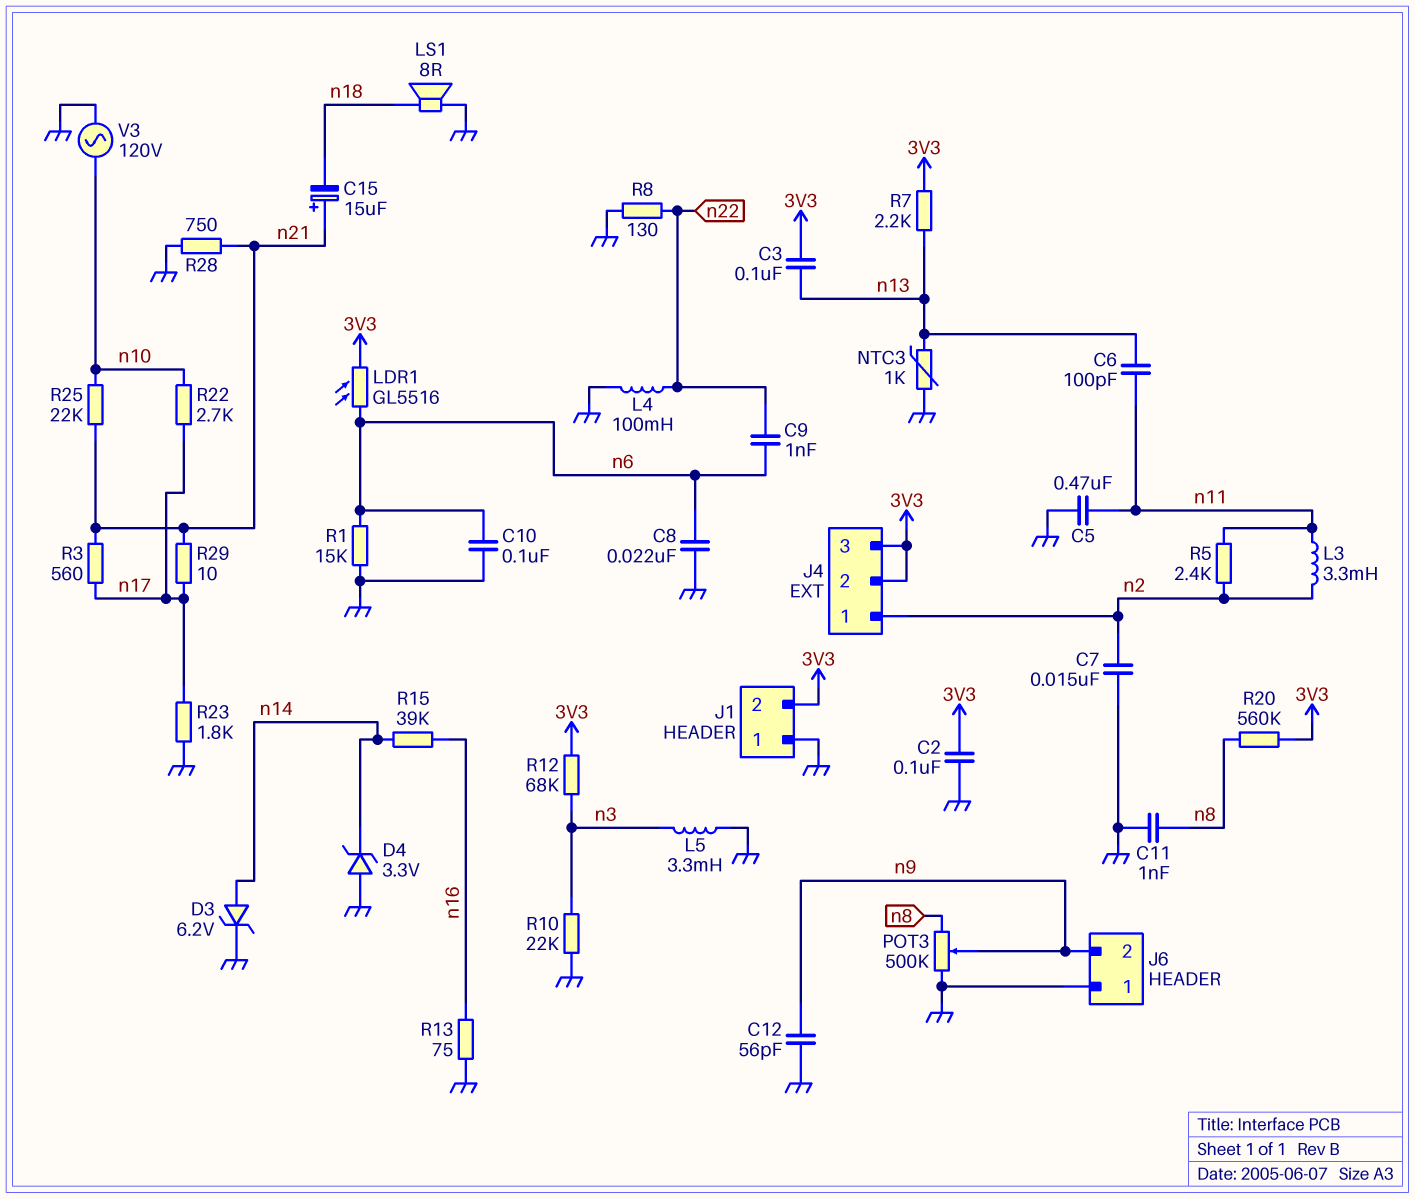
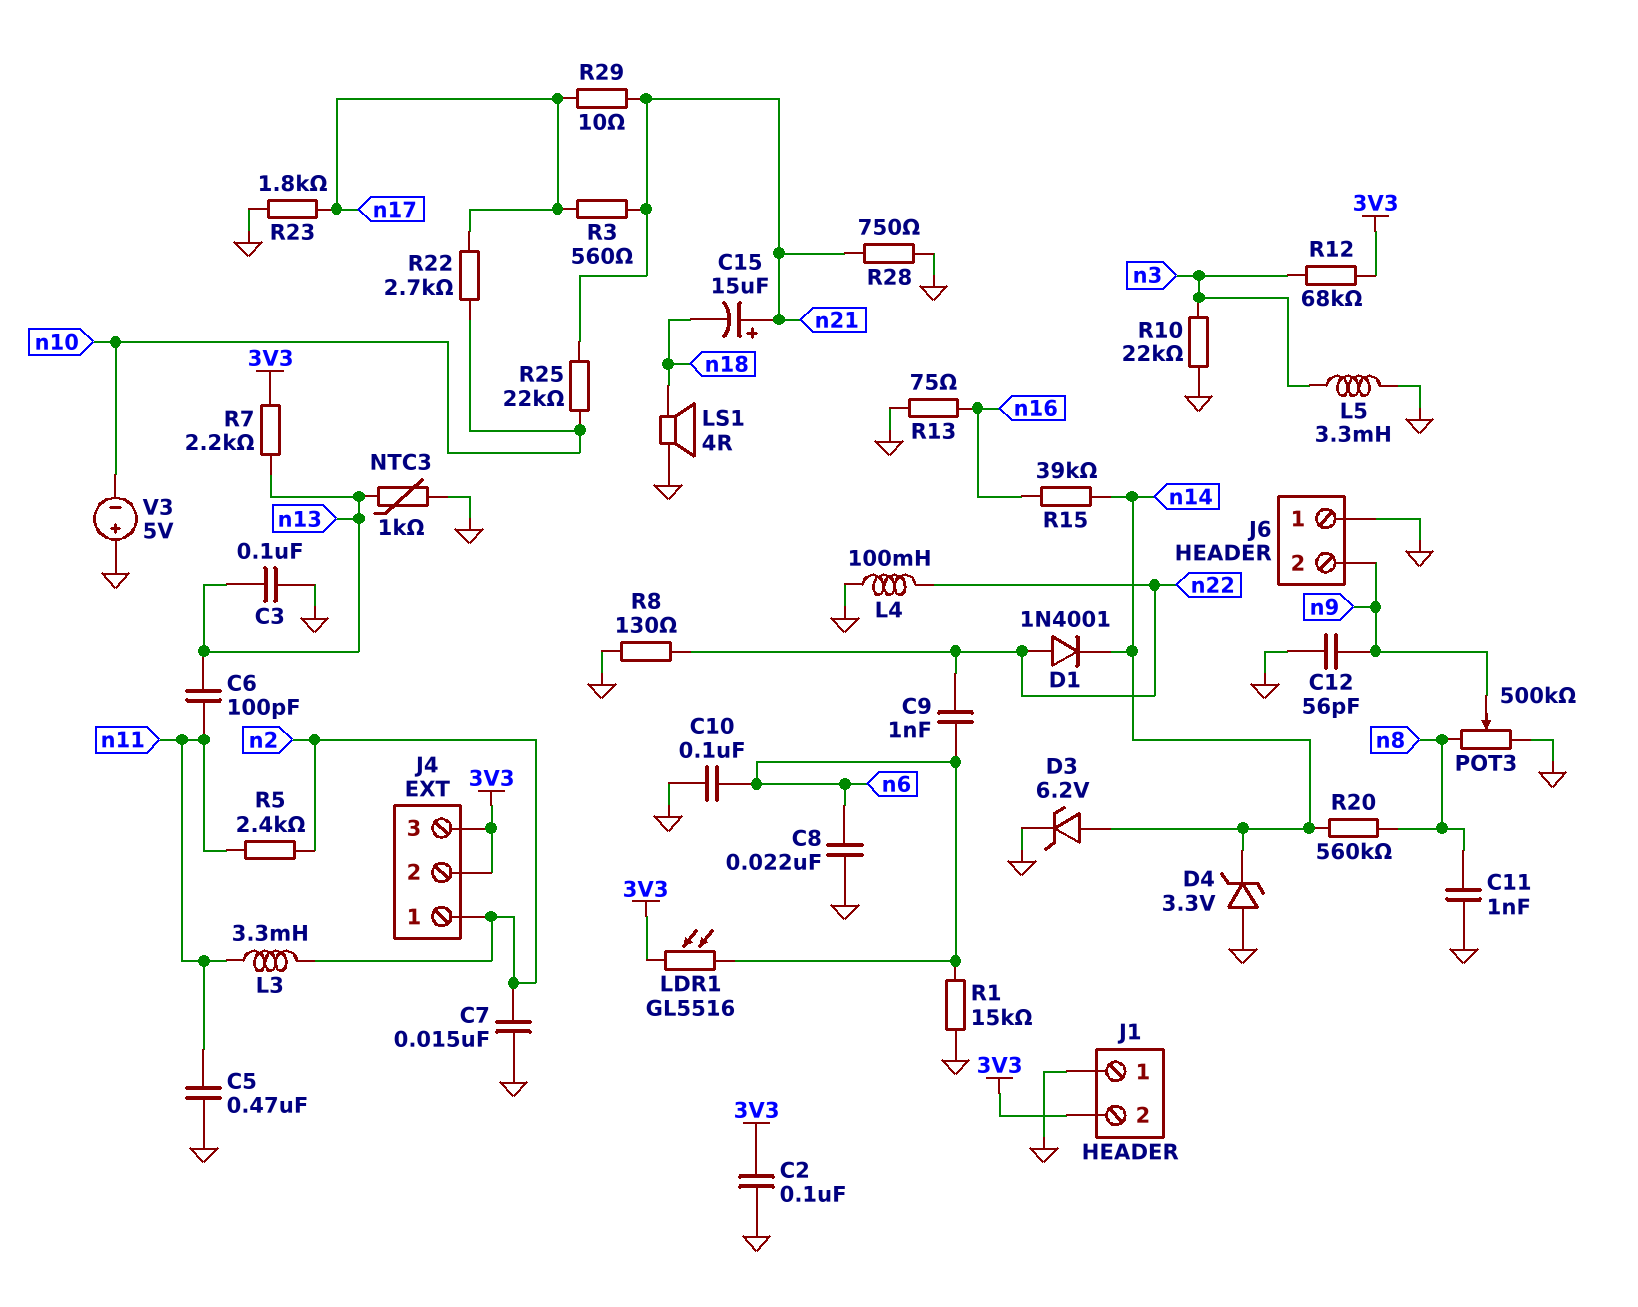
C3: 100nF (3V3, n13) -> 100nF (GND, n13)
D1: none -> diode 1N4001 (A n22, K n14)
LS1: speaker 8R (GND, n18) -> speaker 4R (GND, n18)
R20: 560k (3V3, n8) -> 560k (n8, n14)
V3: AC 120V (GND, n10) -> 5V (plus GND, minus n10)

